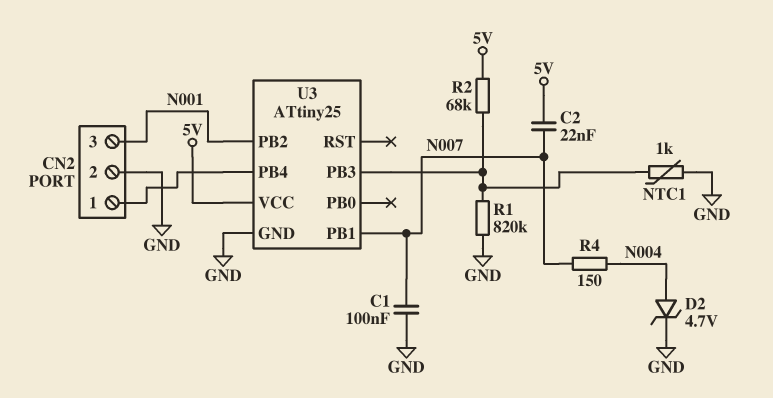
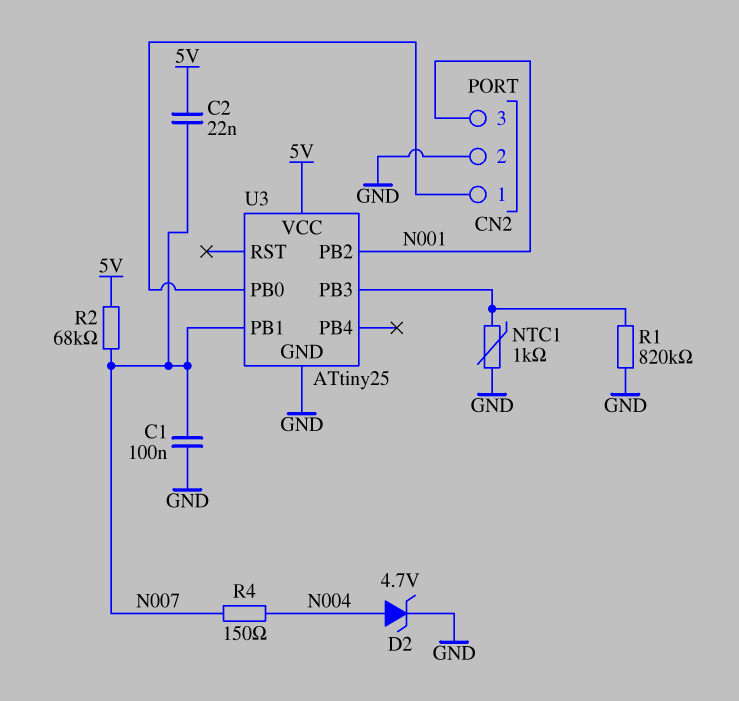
R2: 68k (5V, U3/PB3) -> 68k (5V, N007)
U3 pin PB0: none -> CN2/1
U3 pin PB4: CN2/1 -> none

